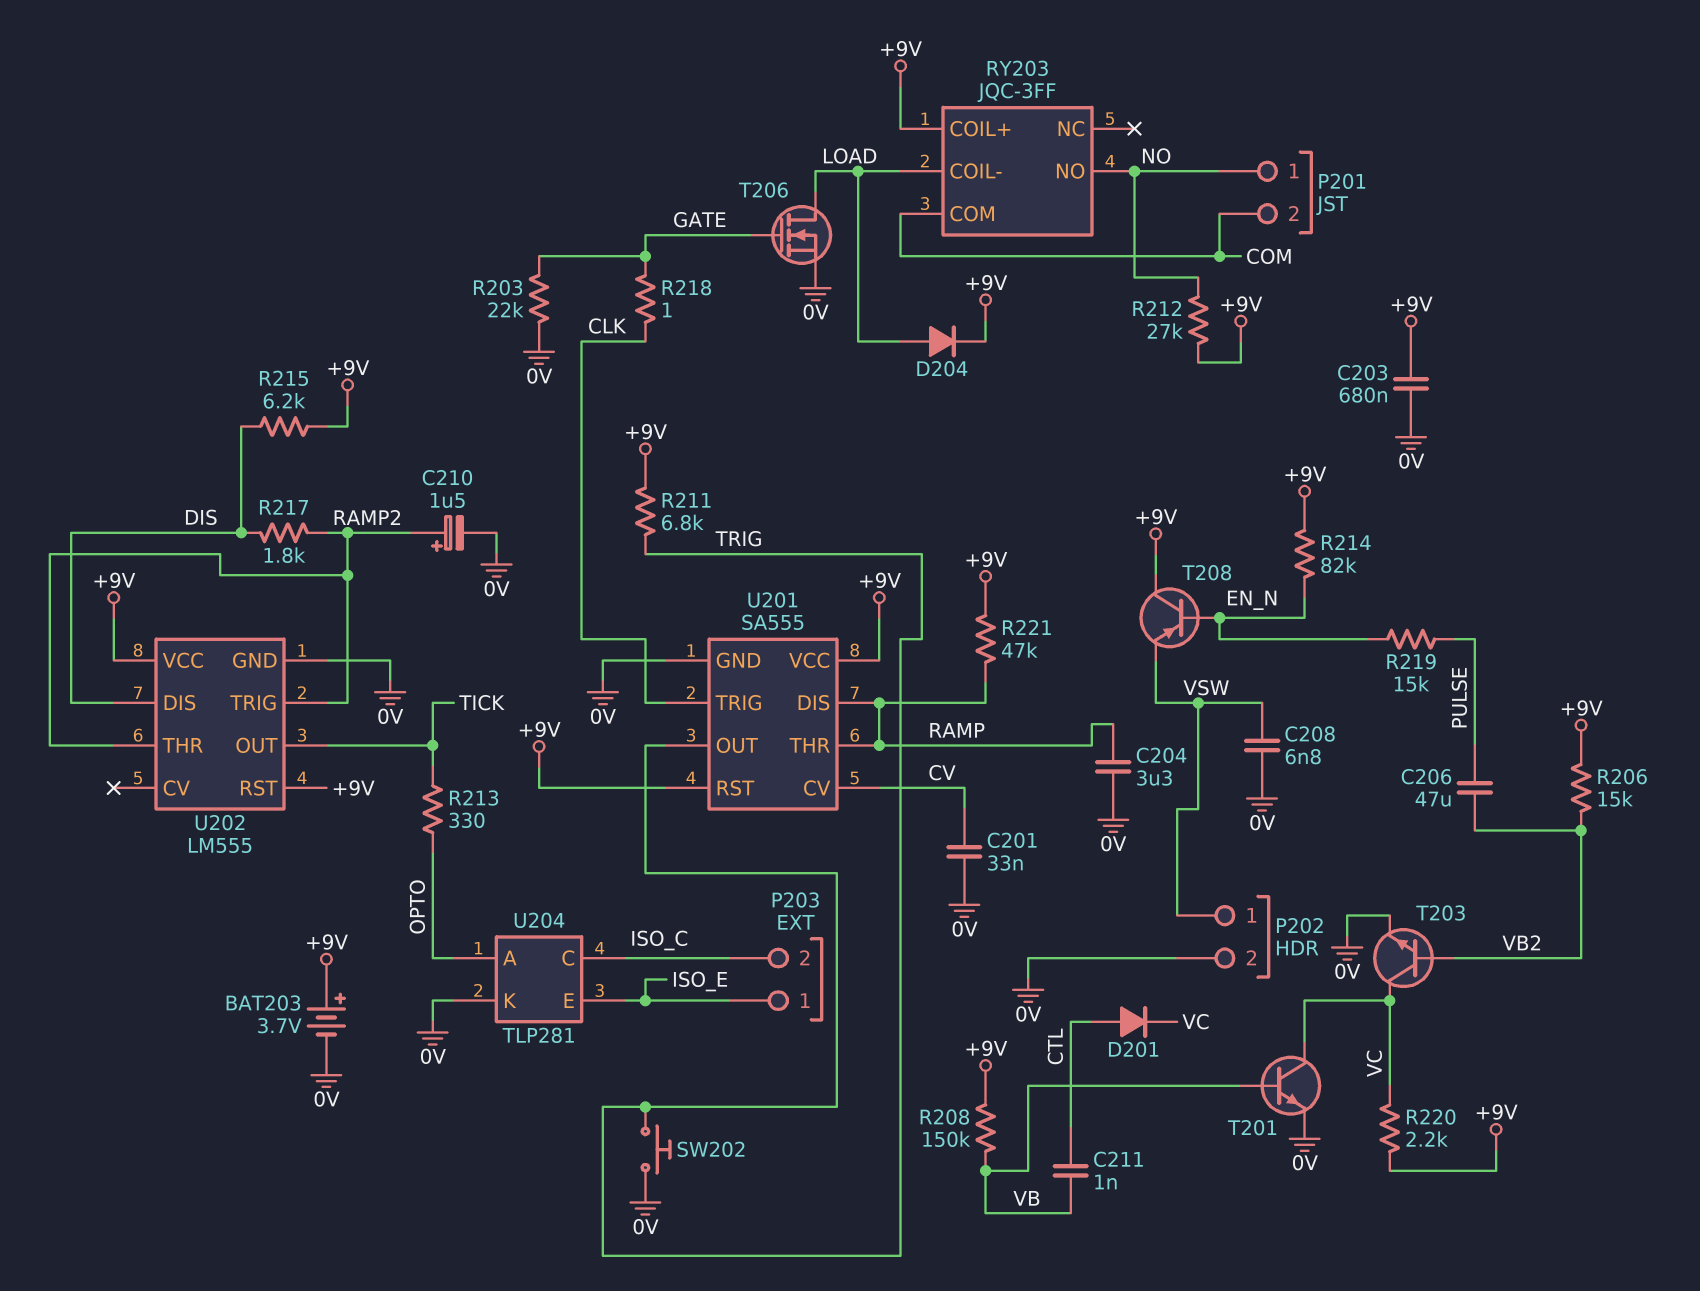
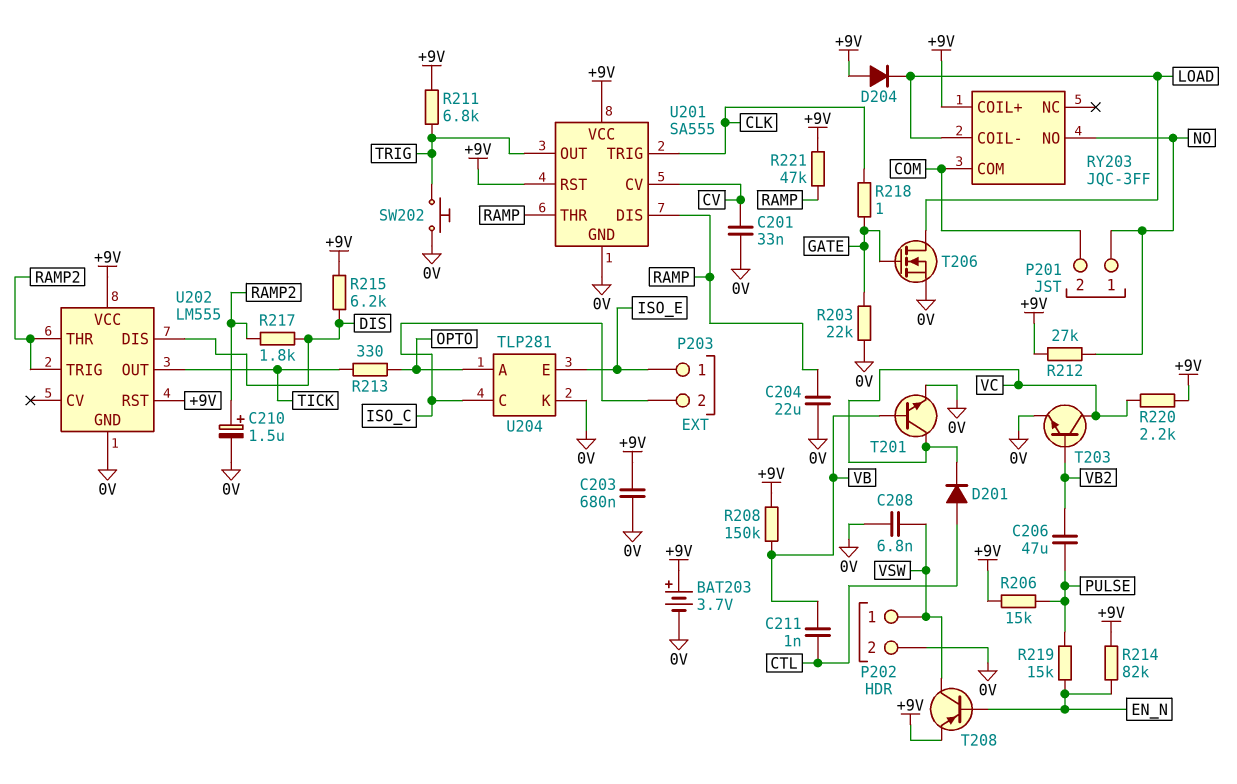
C204: 3.3uF (0V, RAMP) -> 22uF (0V, RAMP)
D204: diode (A LOAD, K +9V) -> diode (A +9V, K LOAD)
R206: 15k (+9V, VB2) -> 15k (+9V, PULSE)
T208: PNP (B EN_N, C +9V, E VSW) -> PNP (B EN_N, C VSW, E +9V)

